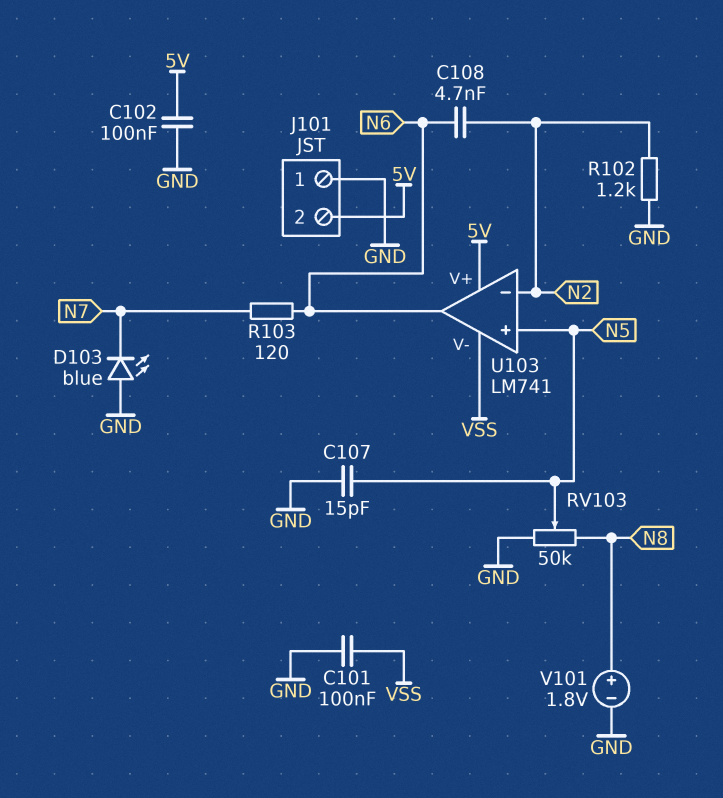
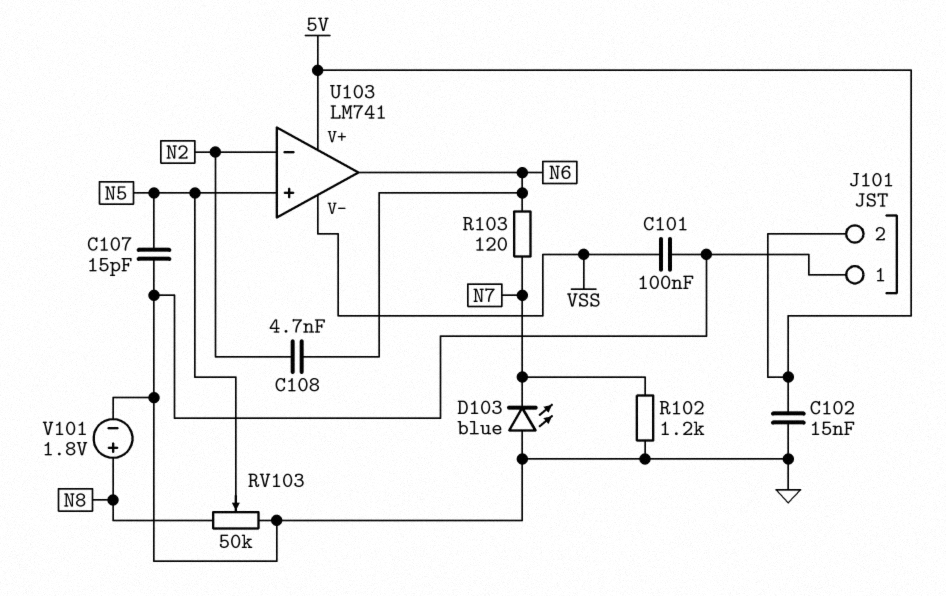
C102: 100nF (5V, GND) -> 15nF (5V, GND)
R102: 1.2k (GND, N2) -> 1.2k (GND, N7)

